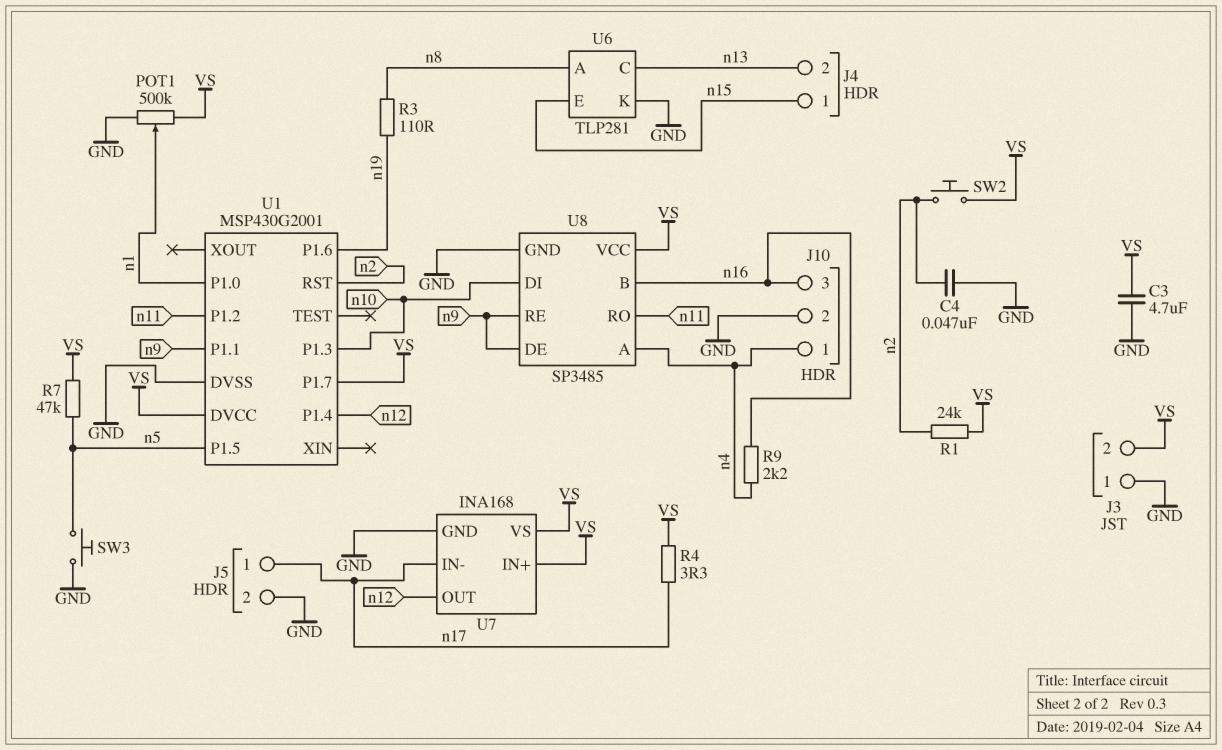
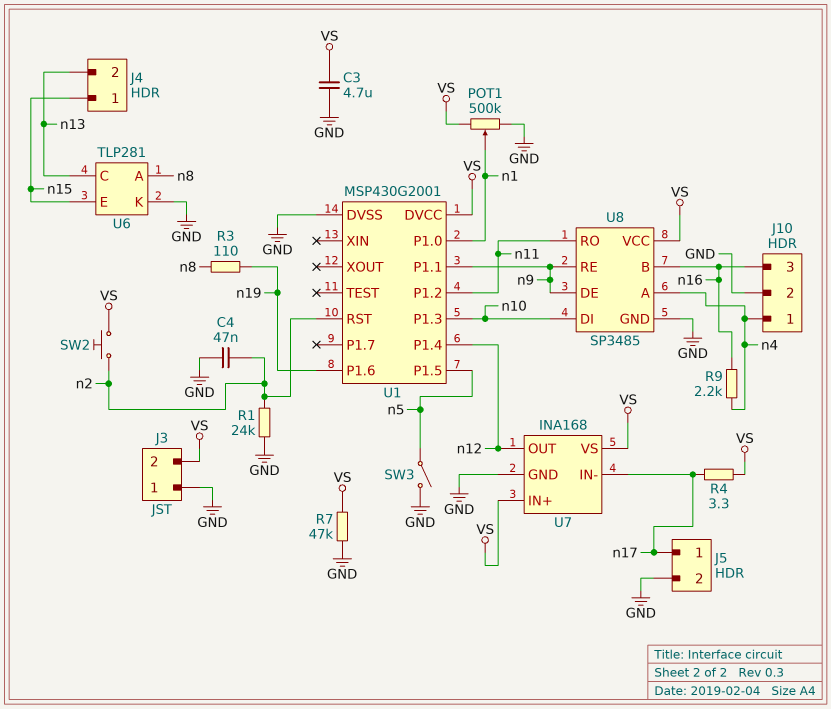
R1: 24k (VS, n2) -> 24k (GND, n2)
R7: 47k (VS, n5) -> 47k (GND, VS)
SW3: button (GND, n5) -> switch (GND, n5)
U1 pin P1.7: VS -> none

